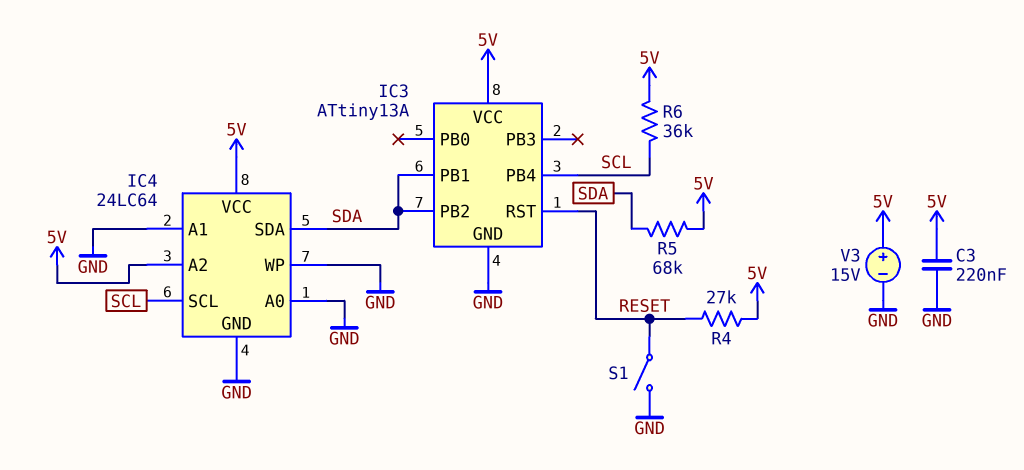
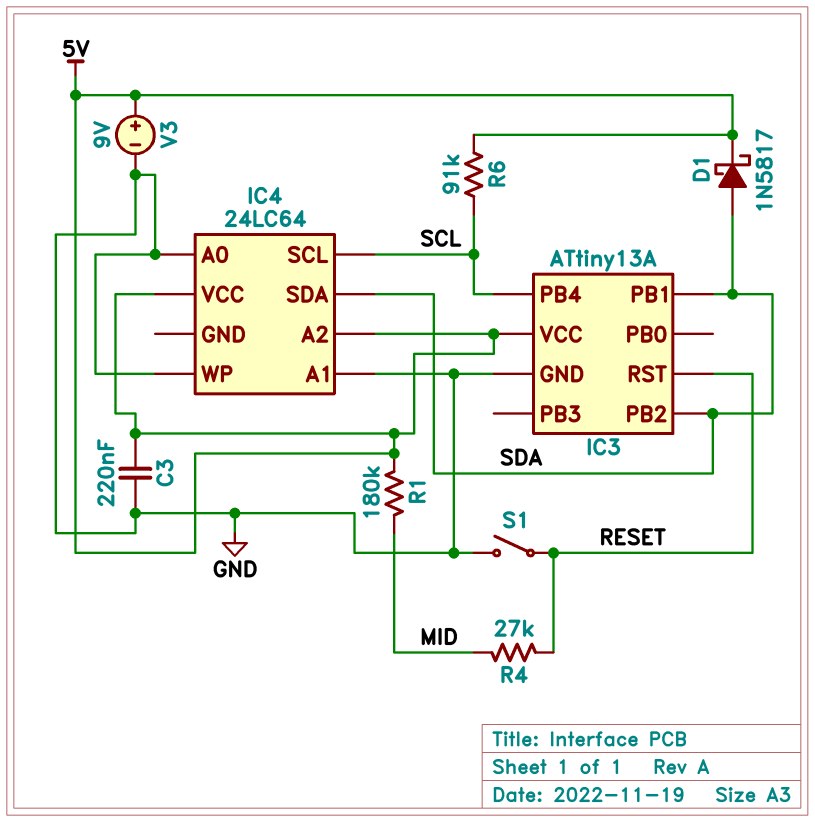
D1: none -> schottky 1N5817 (A SDA, K 5V)
IC4 pin GND: GND -> none
R1: none -> 180k (5V, MID)
R4: 27k (5V, RESET) -> 27k (MID, RESET)
R5: 68k (5V, SDA) -> none
R6: 36k (5V, SCL) -> 91k (5V, SCL)
V3: 15V (plus 5V, minus GND) -> 9V (plus 5V, minus GND)

